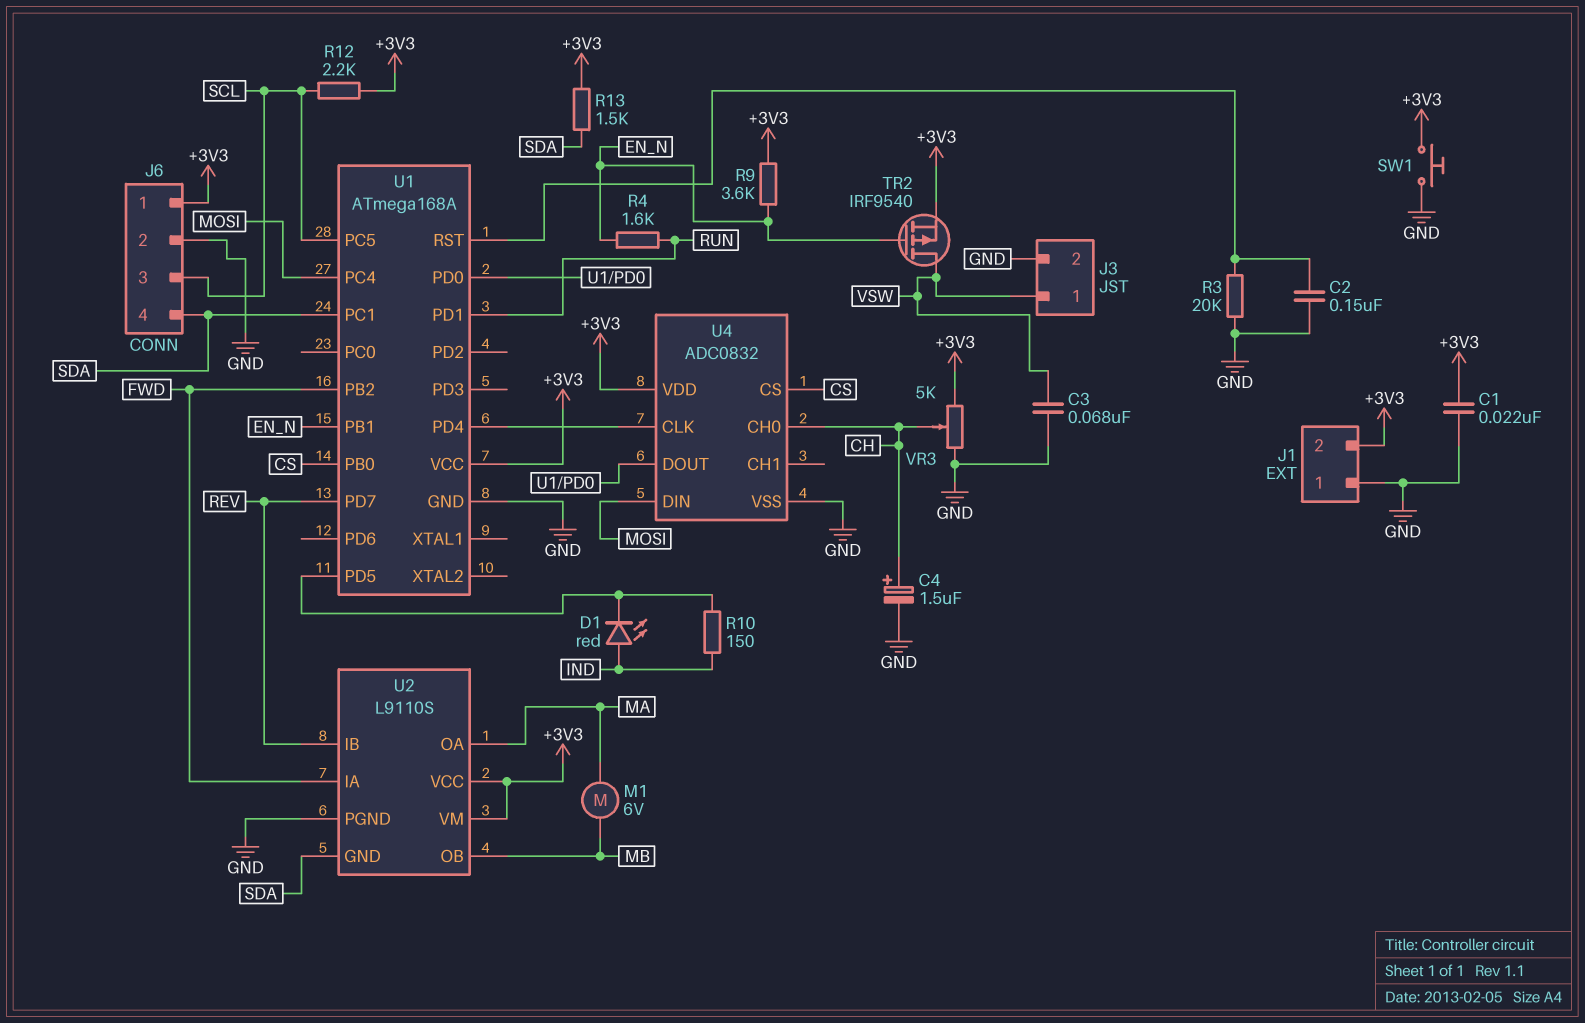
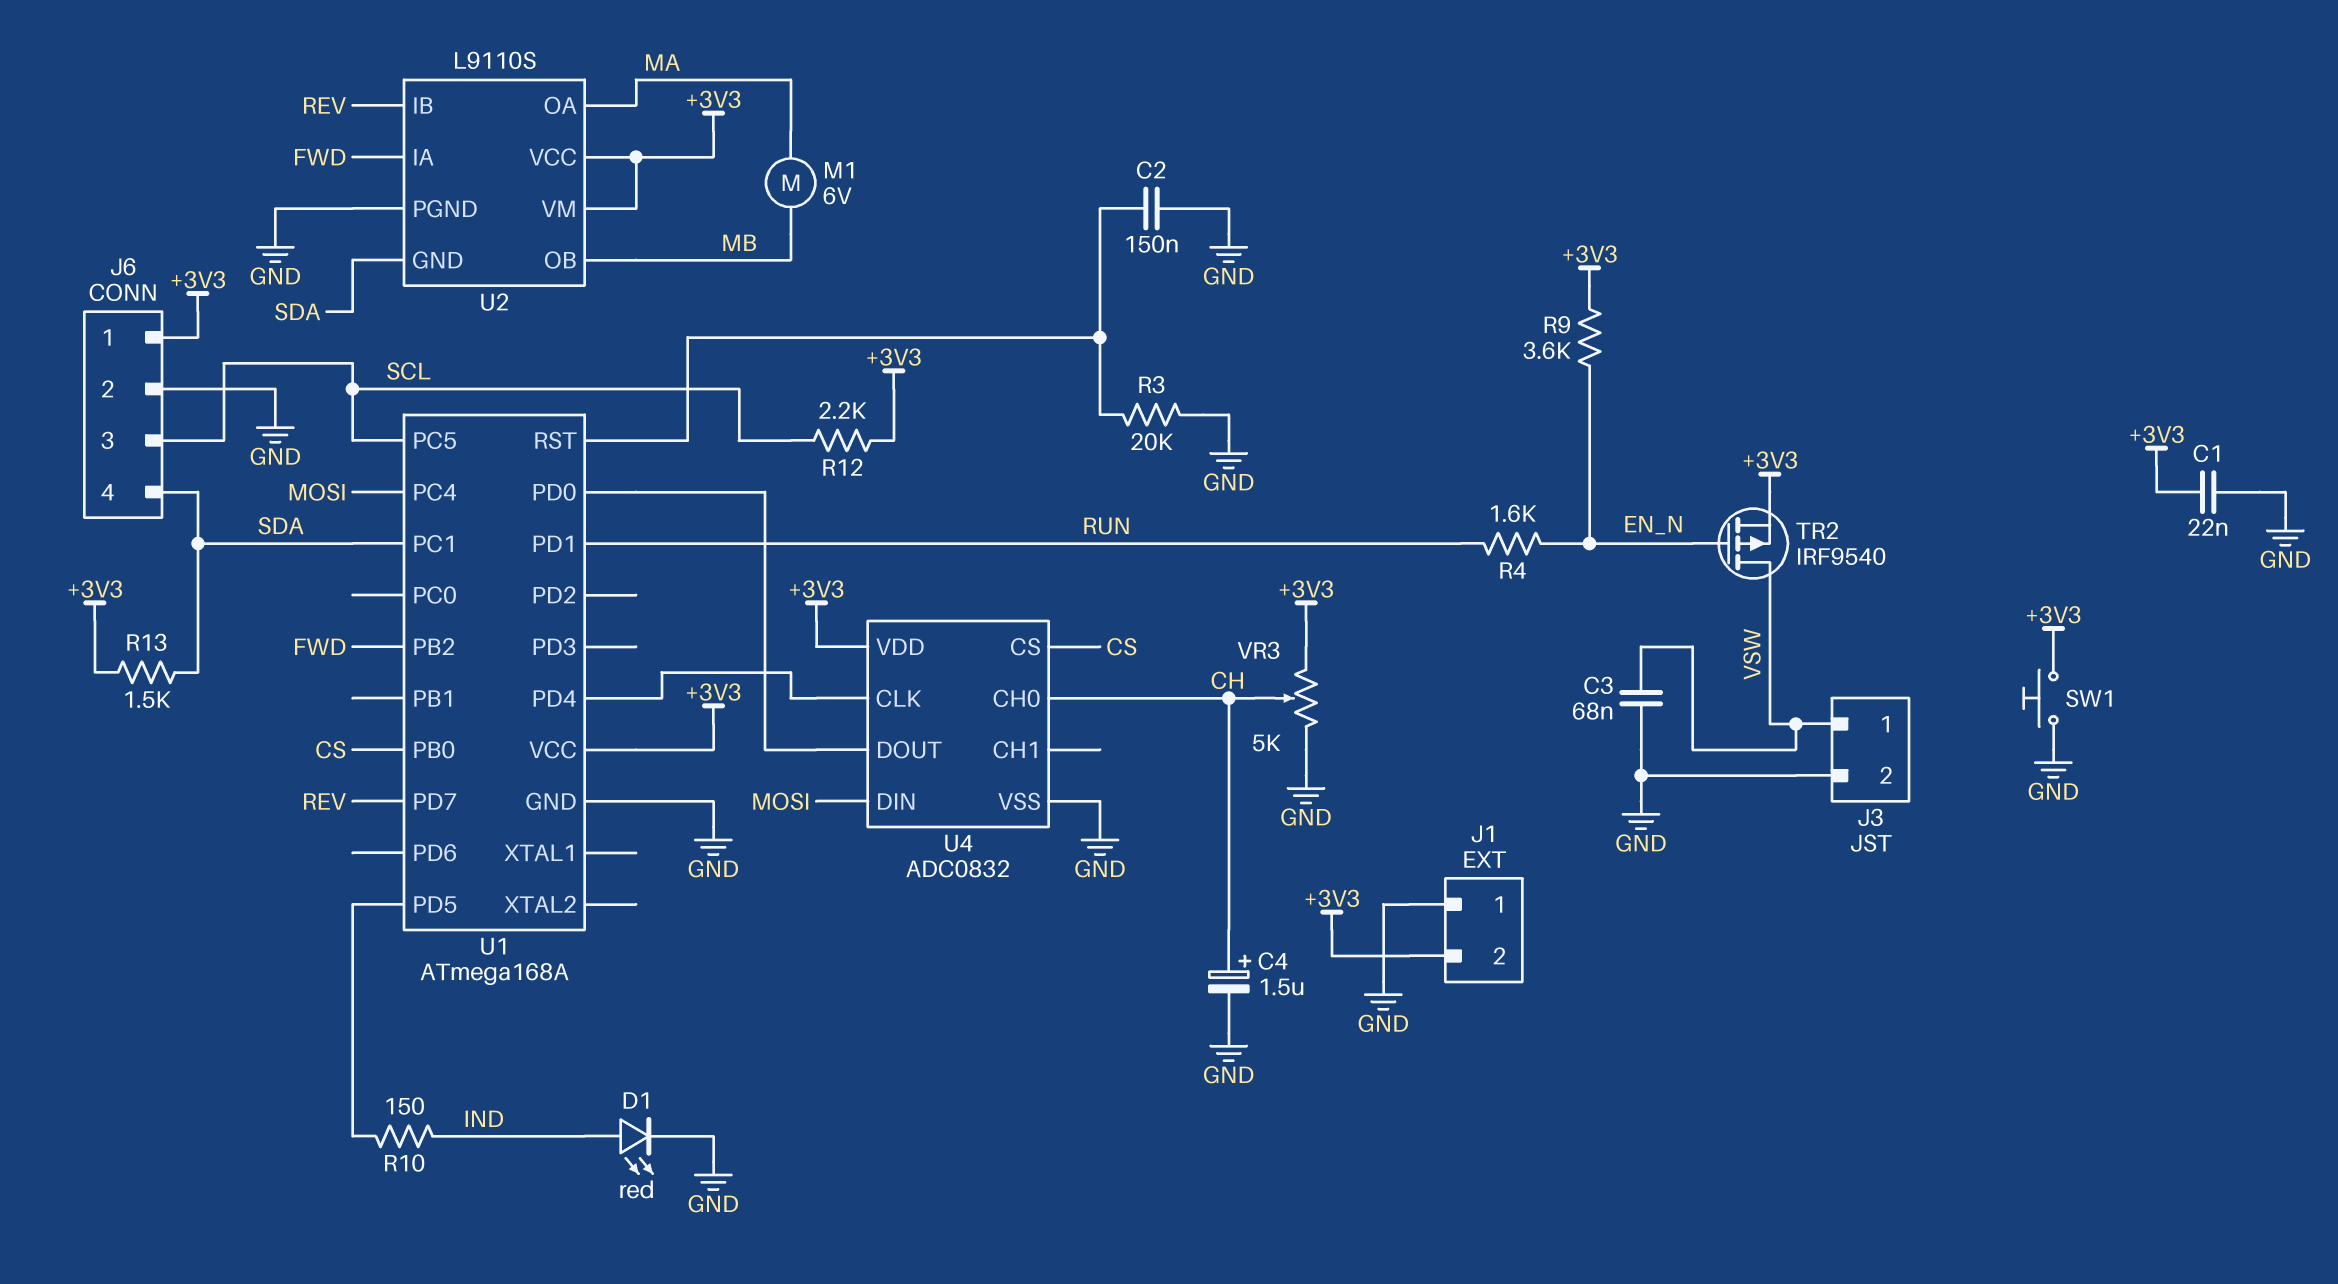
D1: LED red (A IND, K U1/PD5) -> LED red (A IND, K GND)
U1 pin PB1: EN_N -> none

